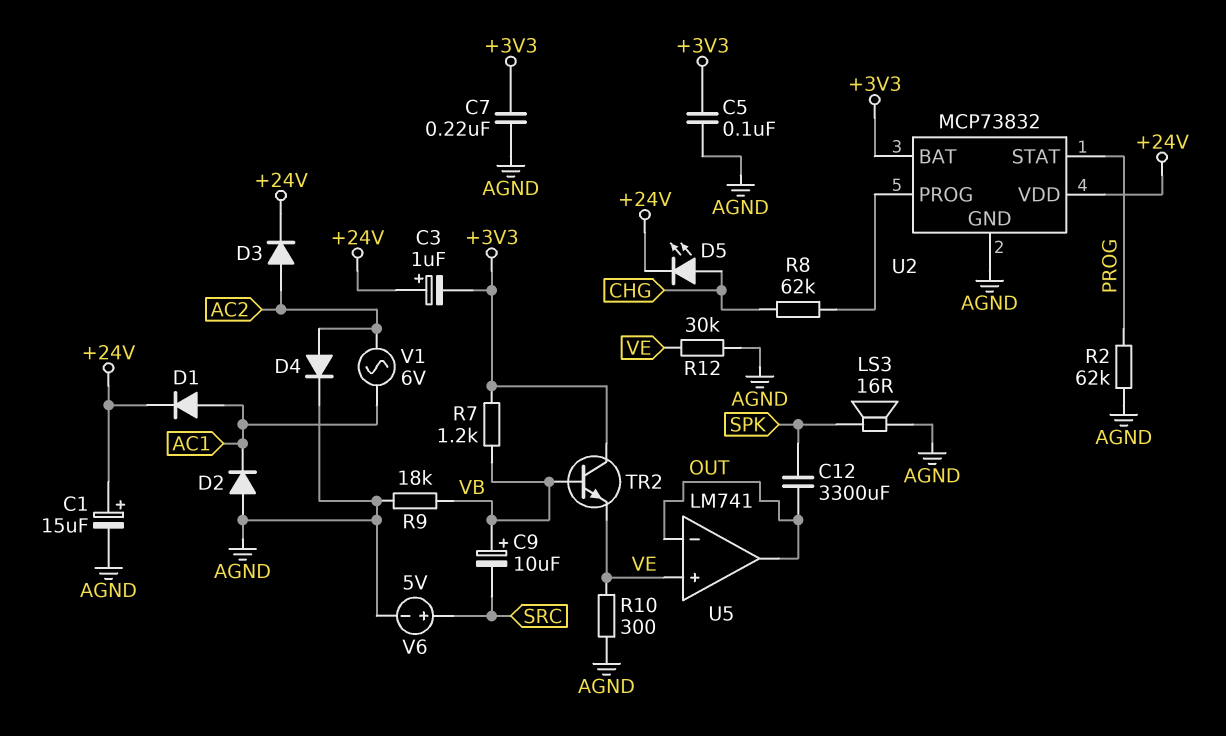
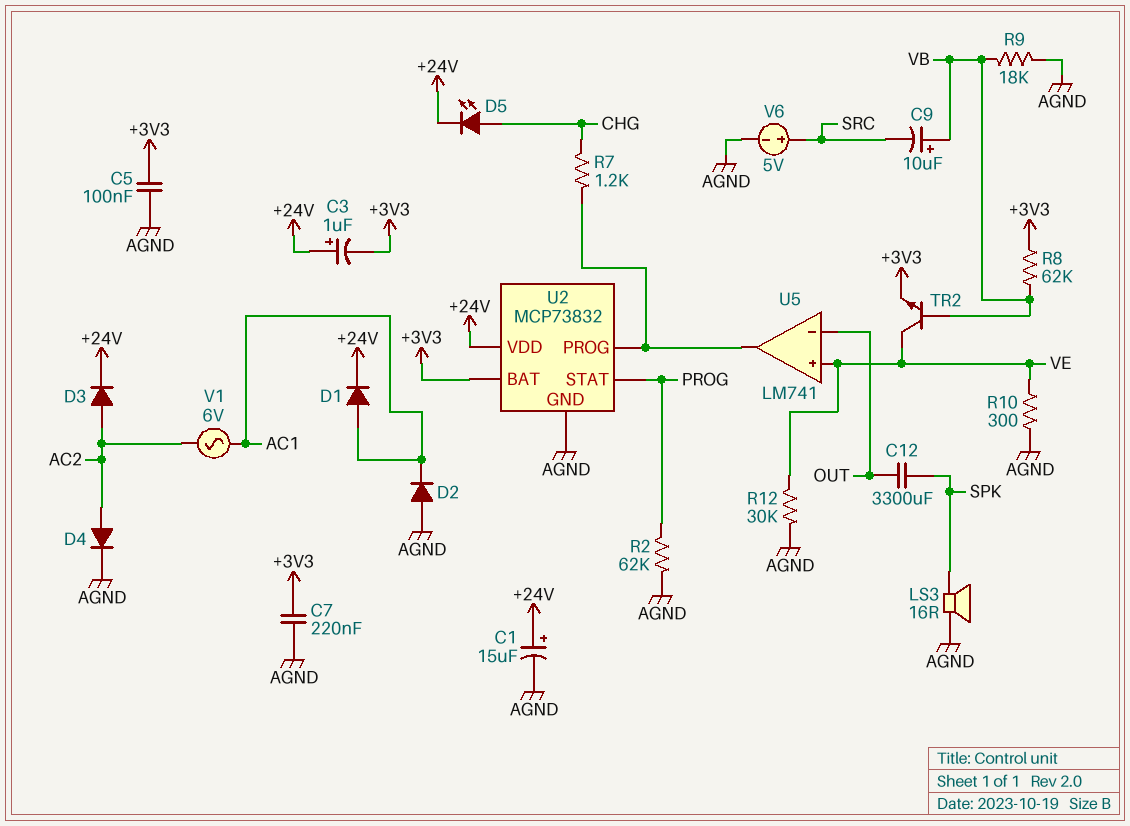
R7: 1.2k (+3V3, VB) -> 1.2k (CHG, U2/PROG)
R8: 62k (CHG, U2/PROG) -> 62k (+3V3, VB)
TR2: NPN (B VB, C +3V3, E VE) -> NPN (B VB, C VE, E +3V3)
U5 pin out: OUT -> U2/PROG

